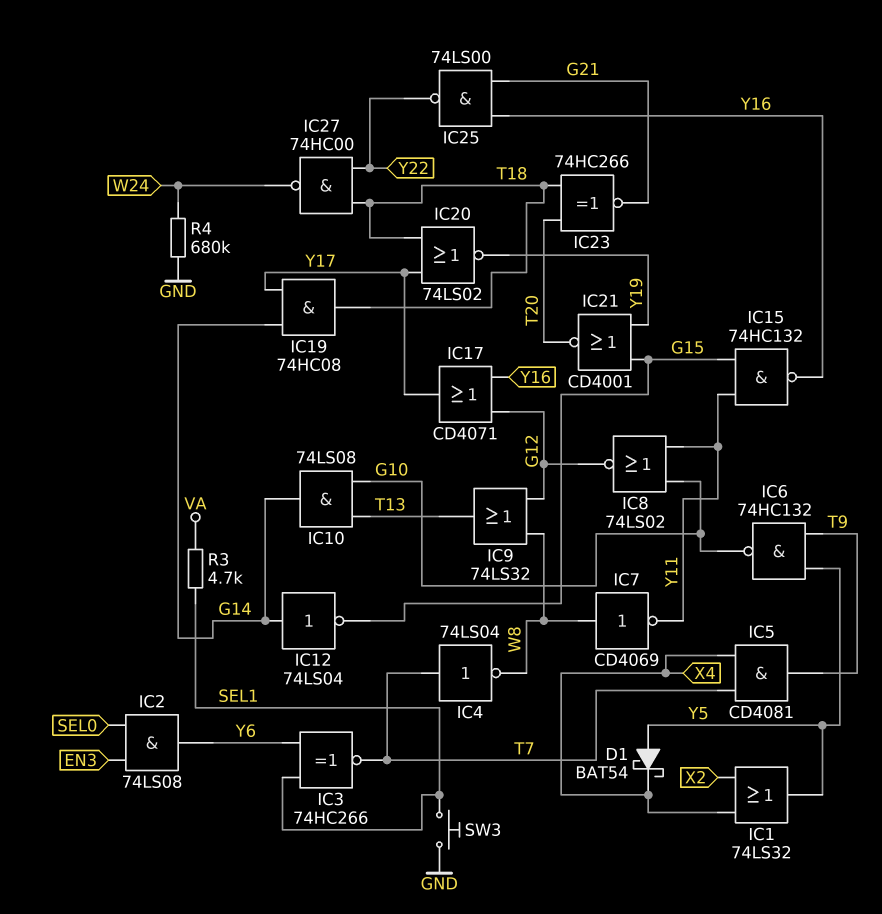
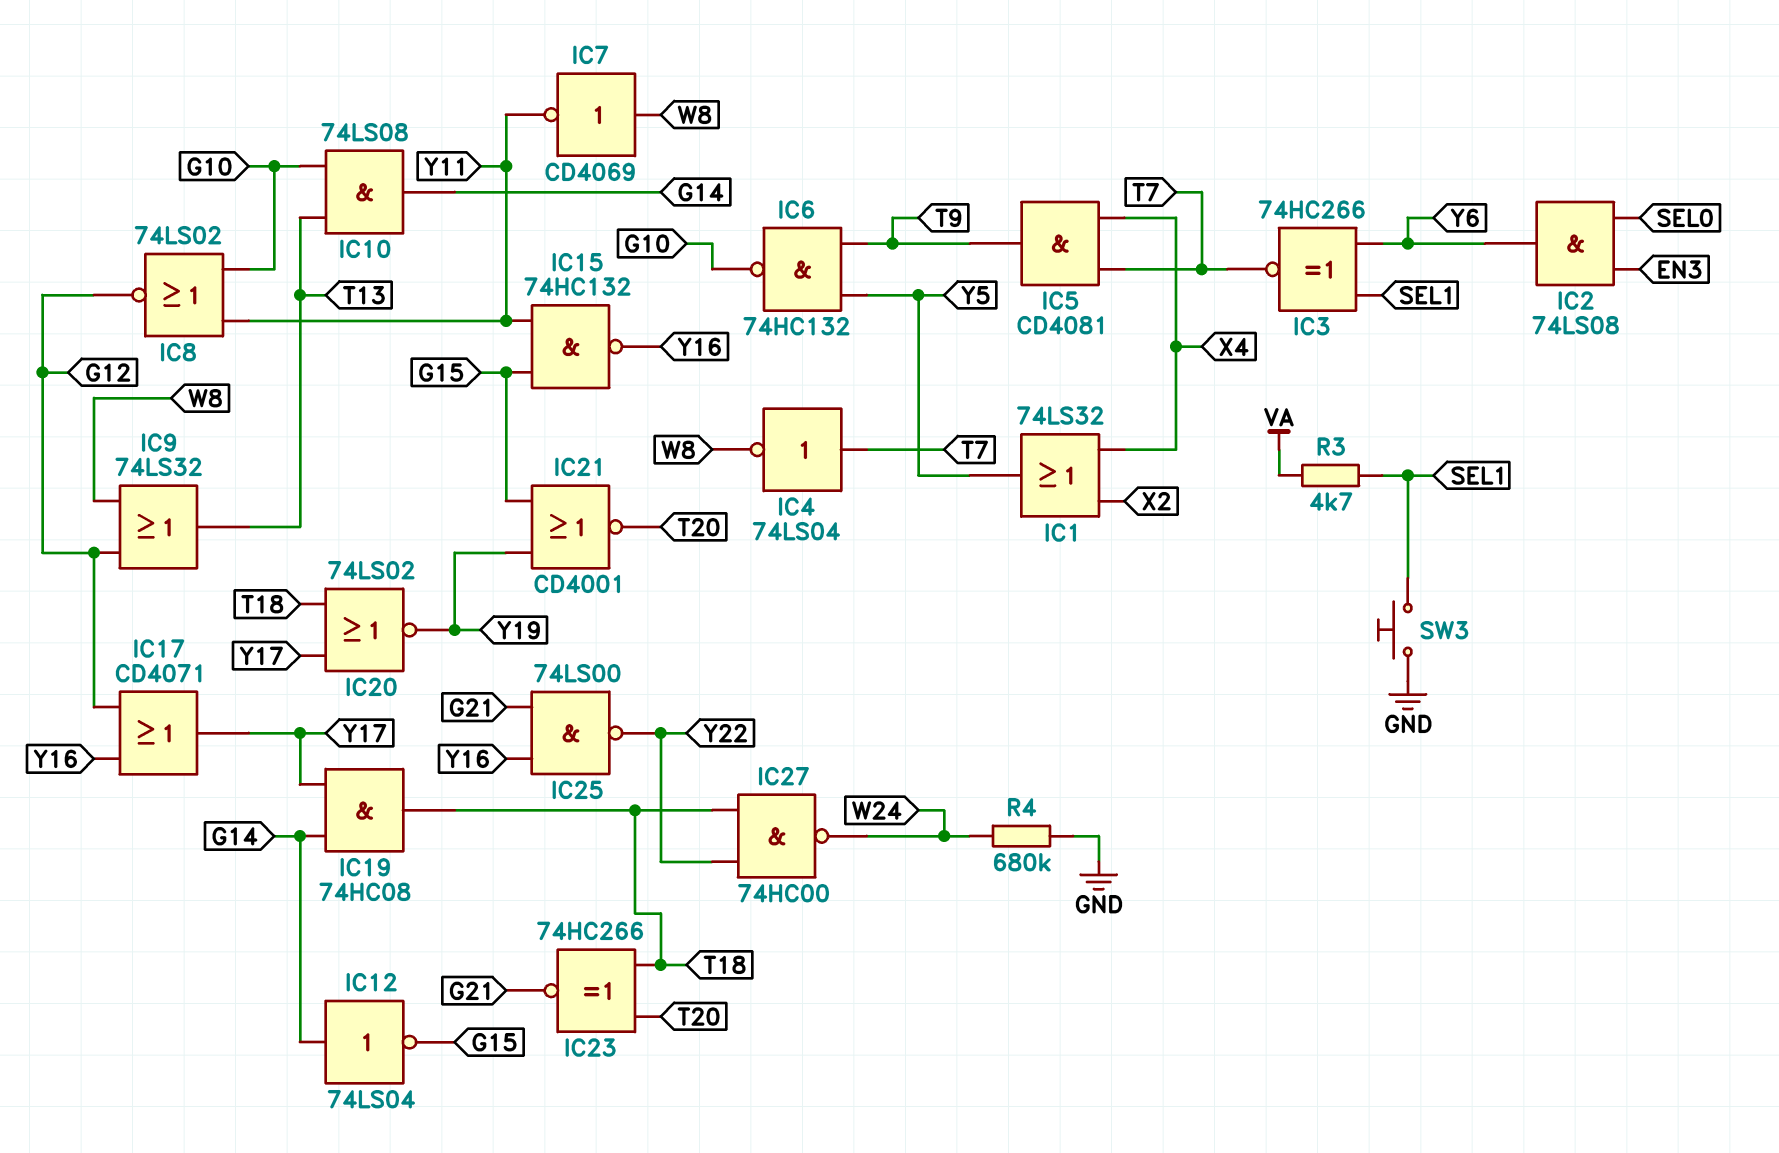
D1: schottky BAT54 (A Y5, K X4) -> none

